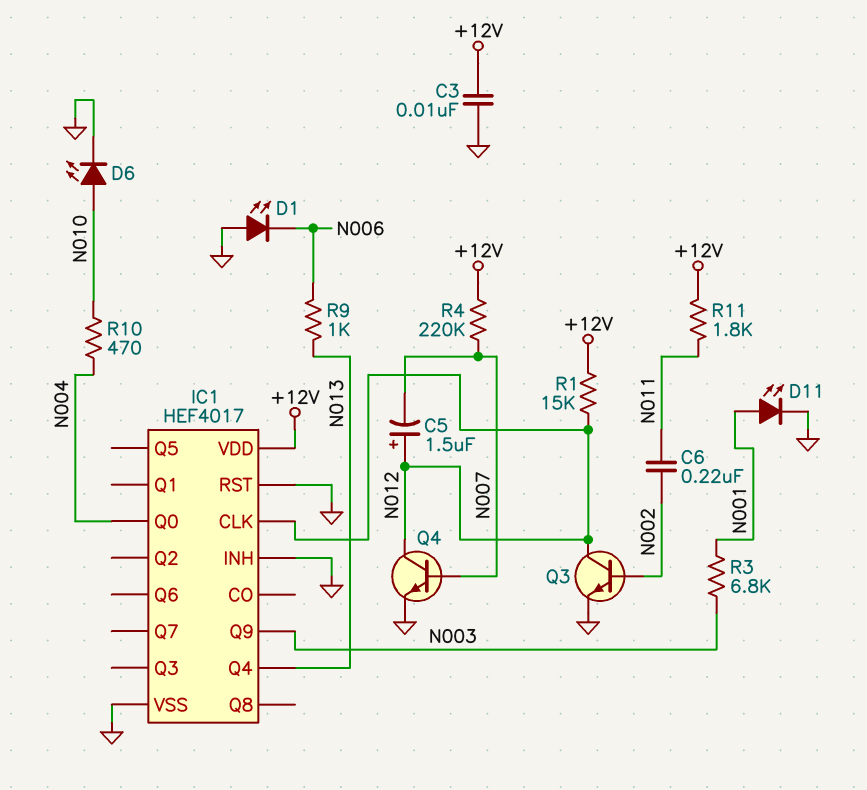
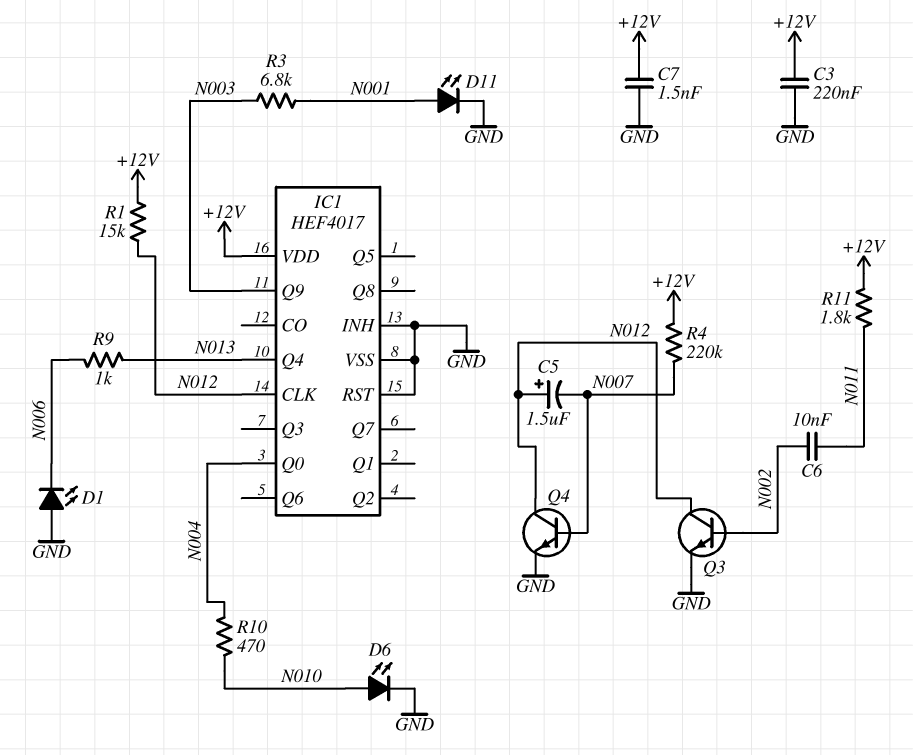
C3: 10nF (+12V, GND) -> 220nF (+12V, GND)
C6: 220nF (N002, N011) -> 10nF (N002, N011)
C7: none -> 1.5nF (+12V, GND)

